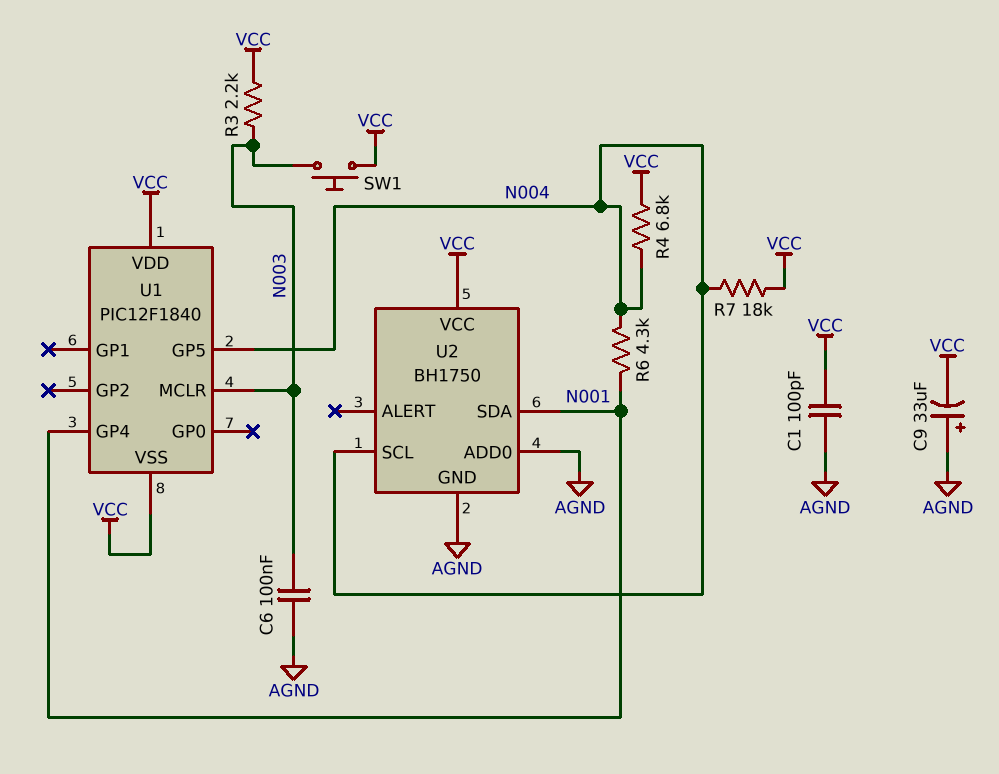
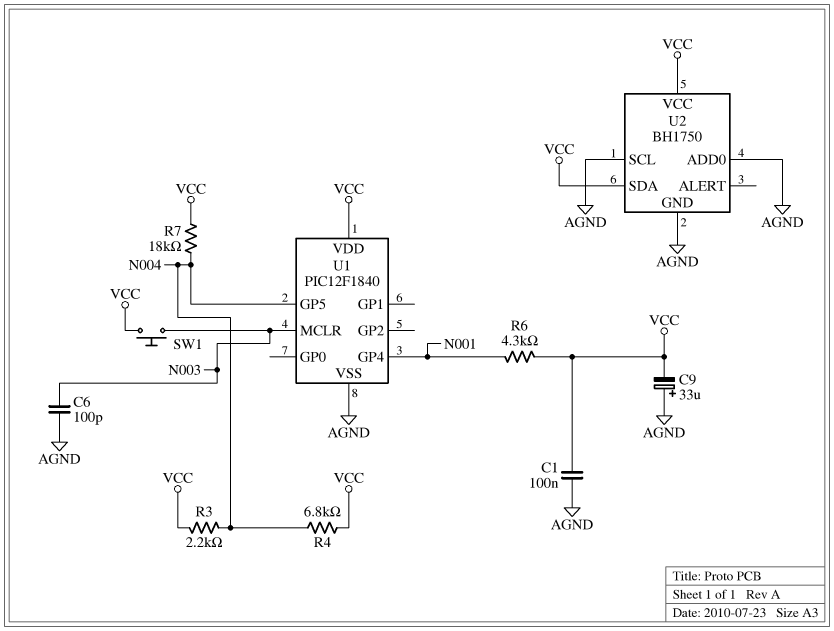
C1: 100pF (AGND, VCC) -> 100nF (AGND, VCC)
C6: 100nF (AGND, N003) -> 100pF (AGND, N003)
R3: 2.2k (N003, VCC) -> 2.2k (N004, VCC)
R6: 4.3k (N001, N004) -> 4.3k (N001, VCC)
U1 pin VSS: VCC -> AGND
U2 pin SCL: N004 -> AGND
U2 pin SDA: N001 -> VCC

